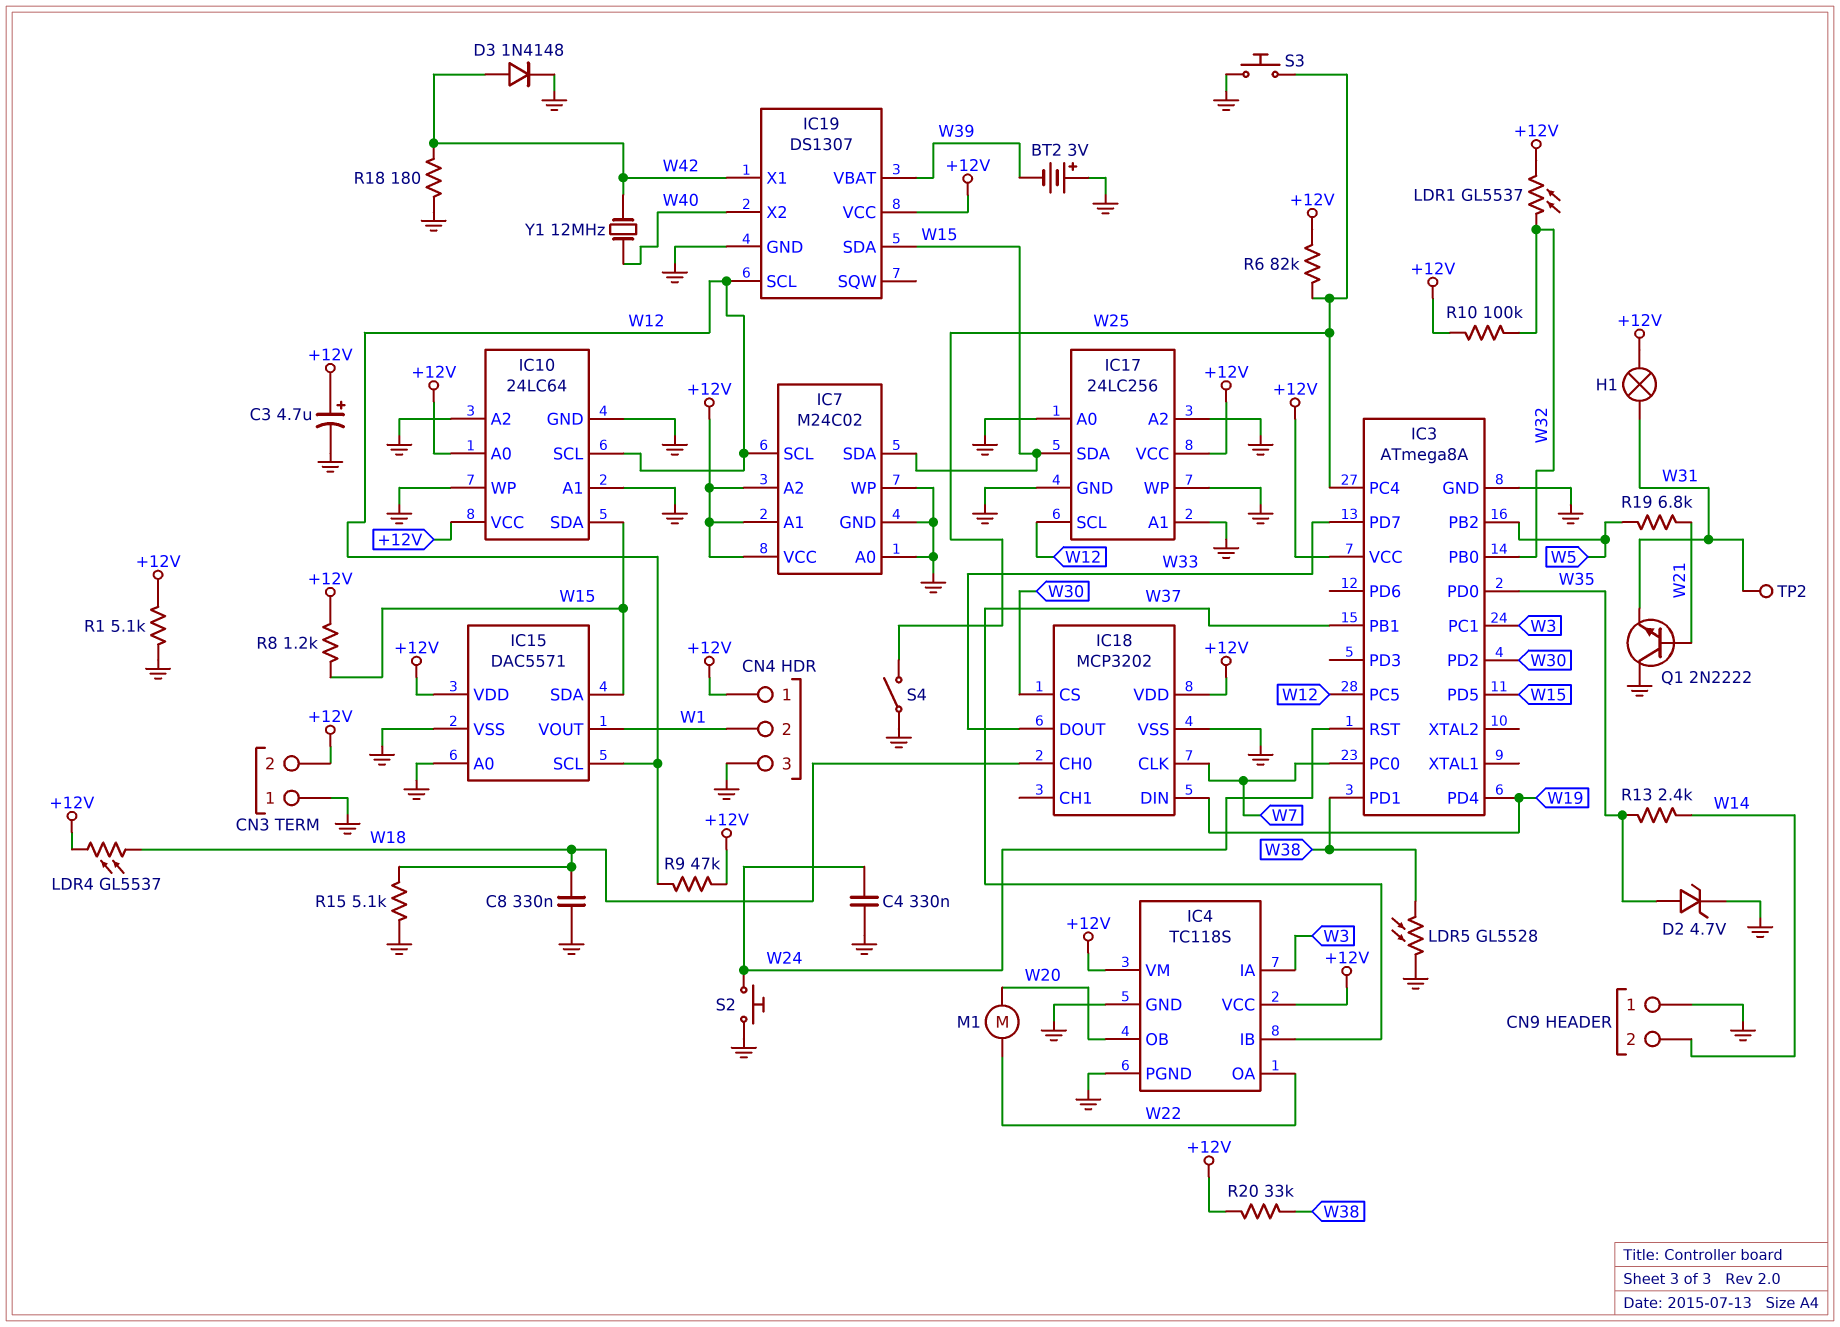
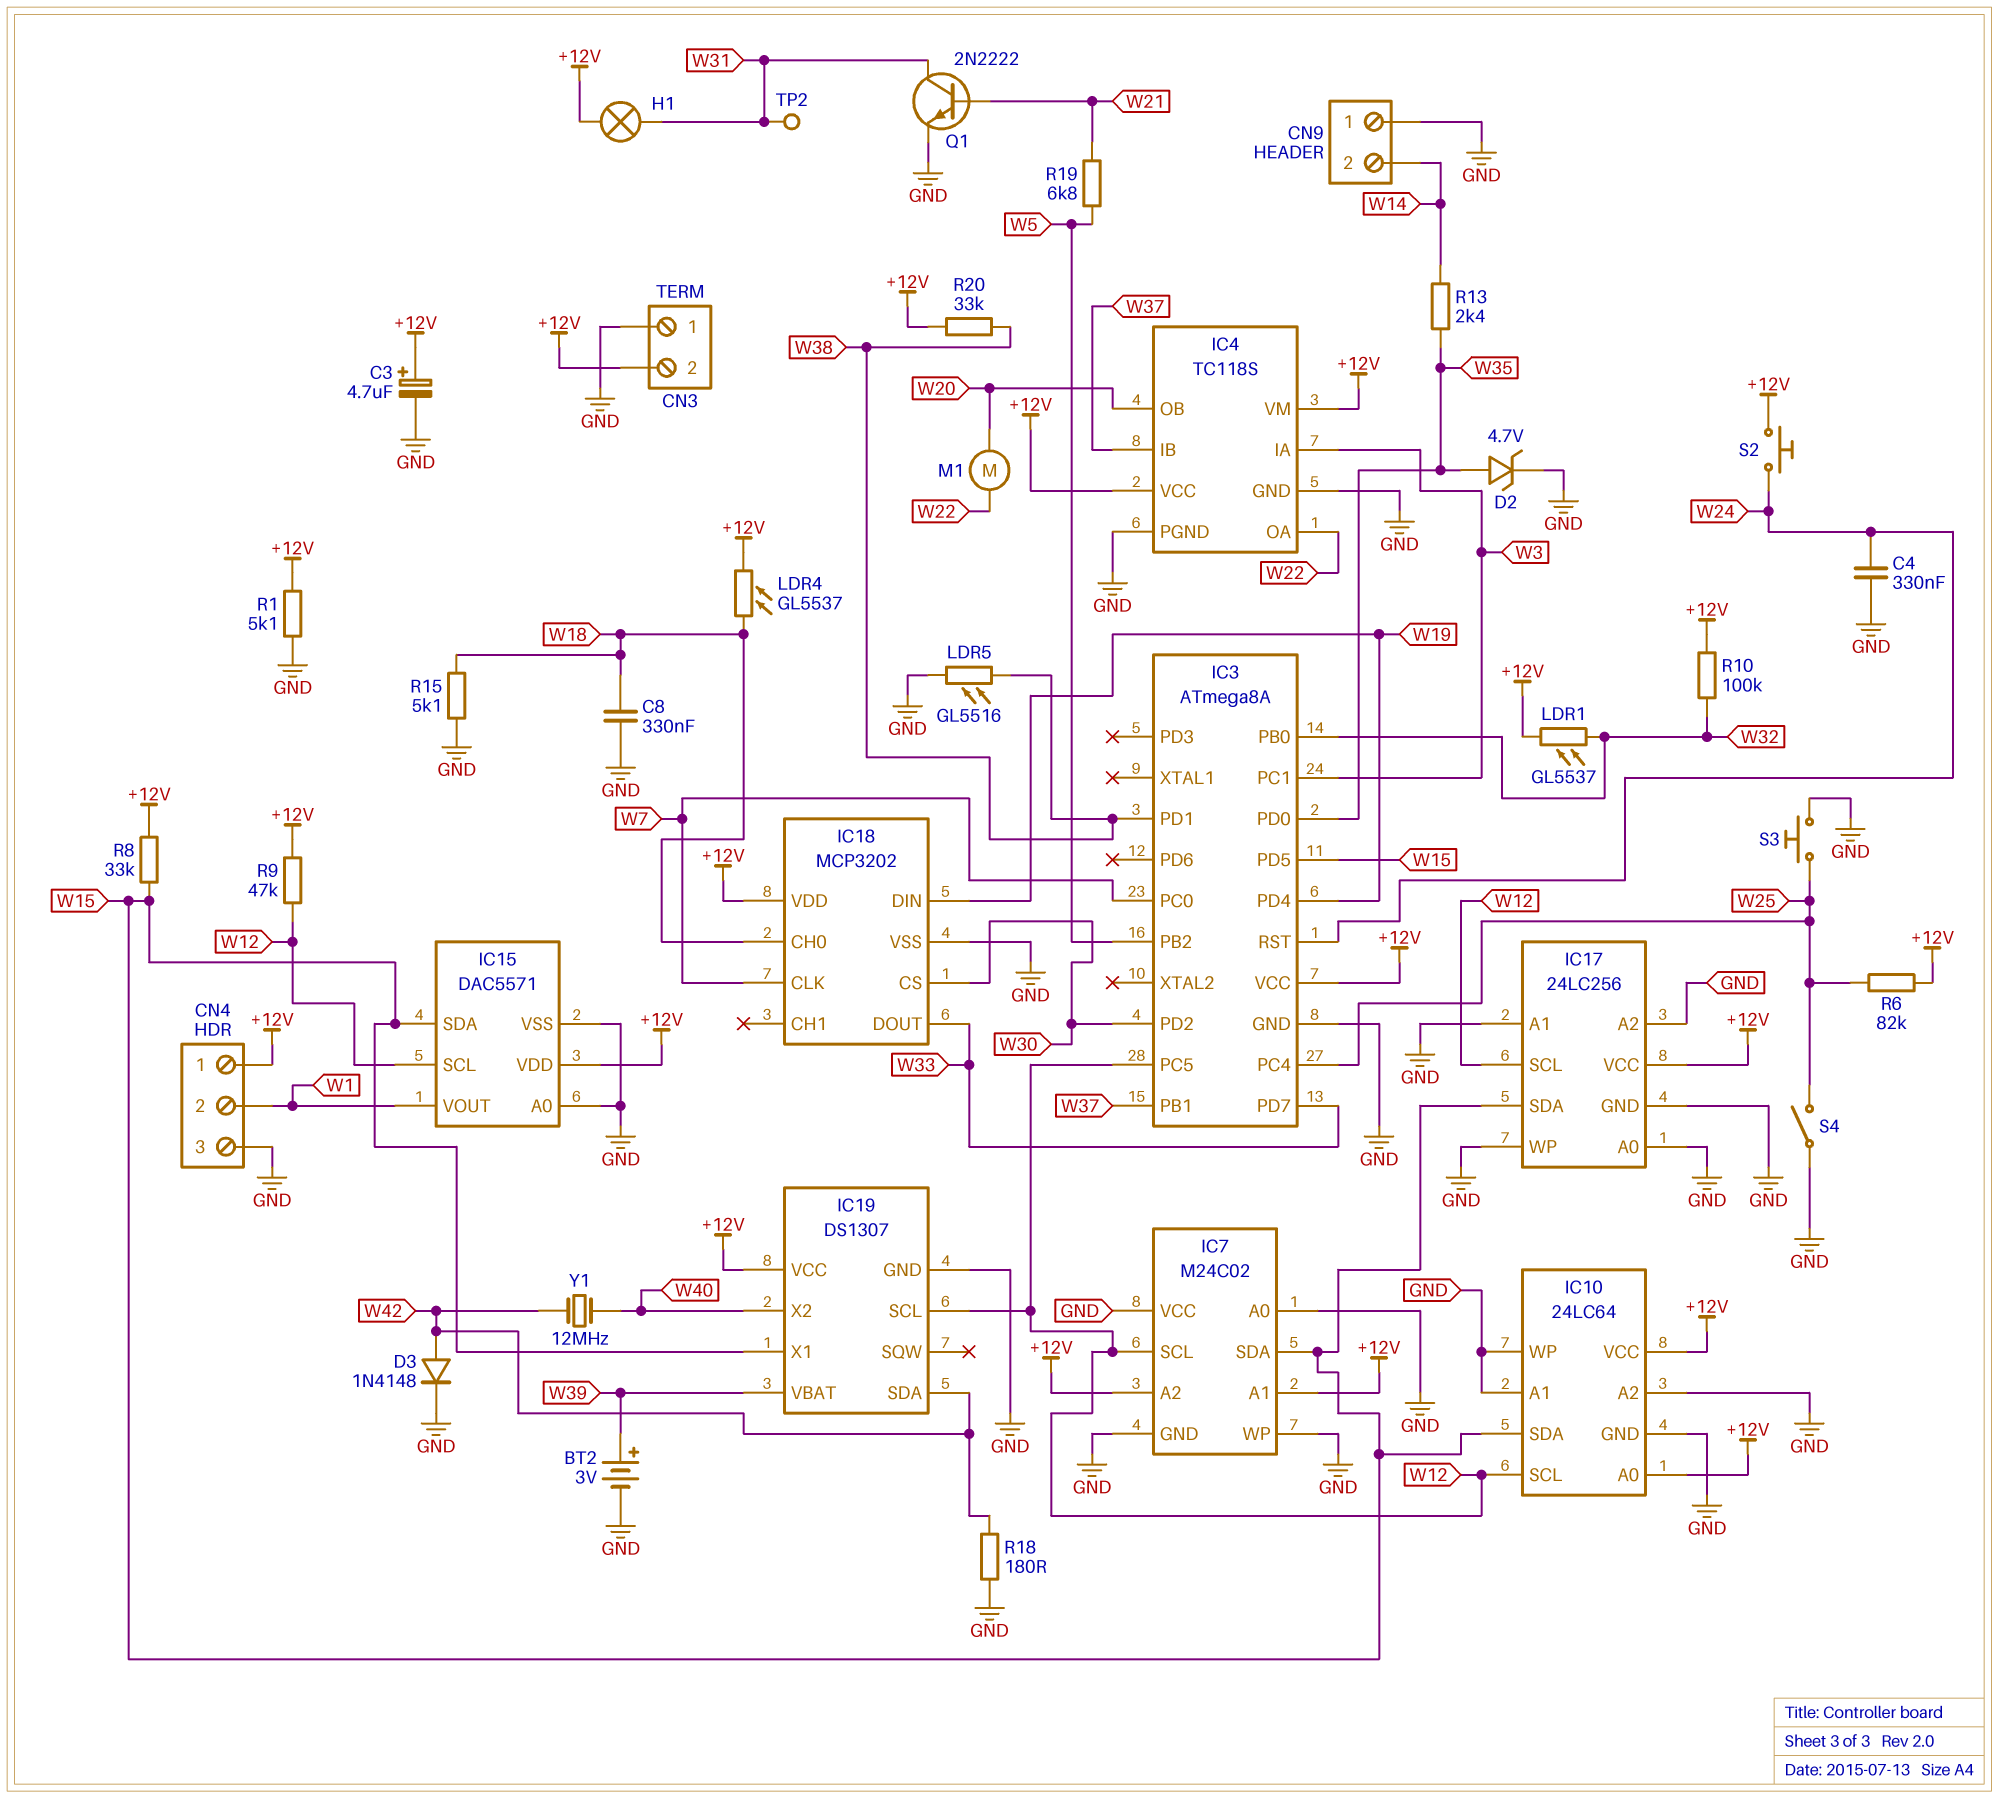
BT2: 3V (plus GND, minus W39) -> 3V (plus W39, minus GND)
IC7 pin VCC: +12V -> GND
IC19 pin SDA: W15 -> W42
IC19 pin X1: W42 -> W15
LDR5: GL5528 (GND, W38) -> GL5516 (GND, W38)
Q1: NPN 2N2222 (B W21, C GND, E W31) -> NPN 2N2222 (B W21, C W31, E GND)
R8: 1.2k (+12V, W15) -> 33k (+12V, W15)
S2: button (GND, W24) -> button (+12V, W24)

